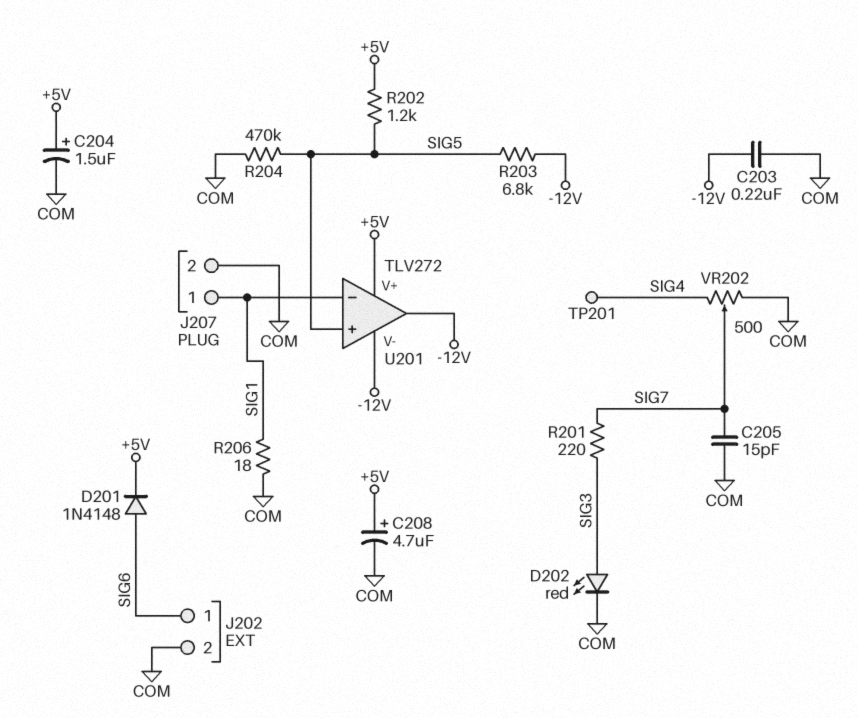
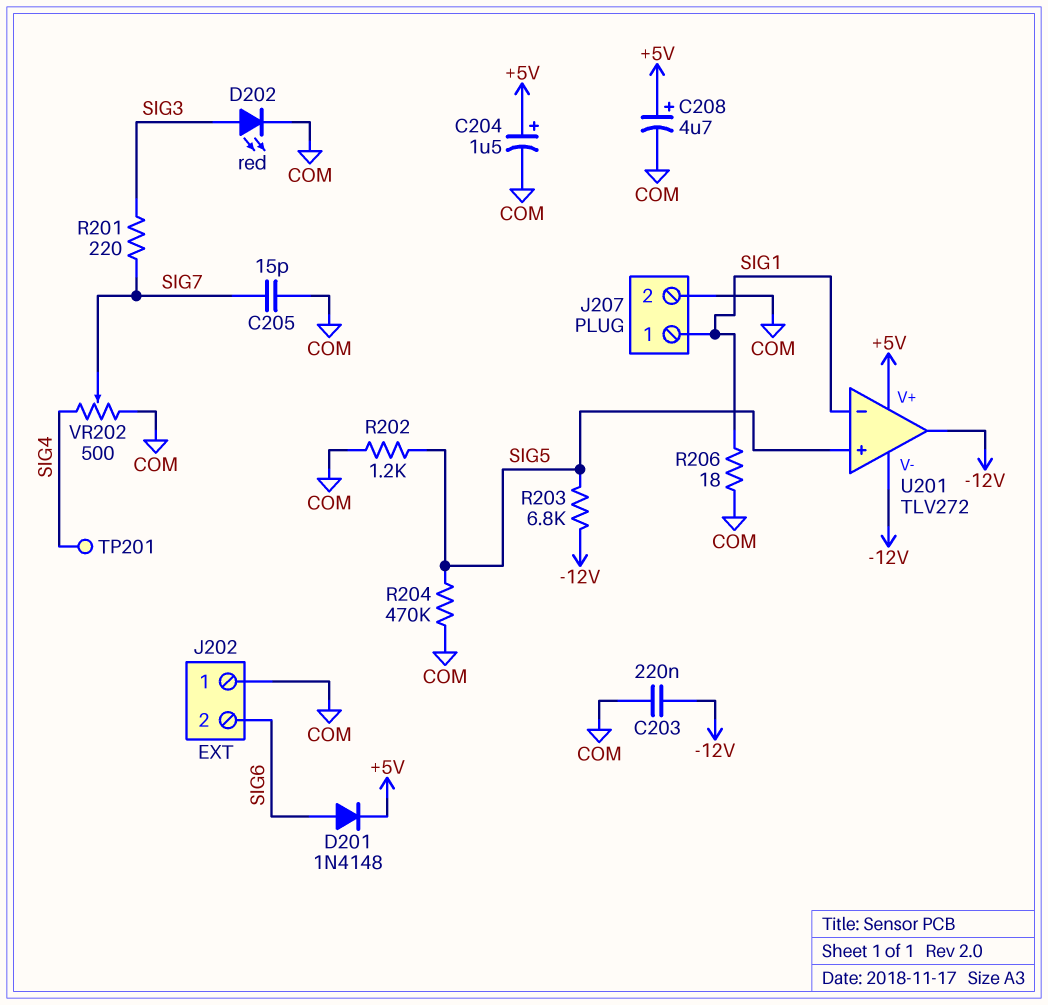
J202 pin 1: SIG6 -> COM
J202 pin 2: COM -> SIG6
R202: 1.2k (+5V, SIG5) -> 1.2k (COM, SIG5)

